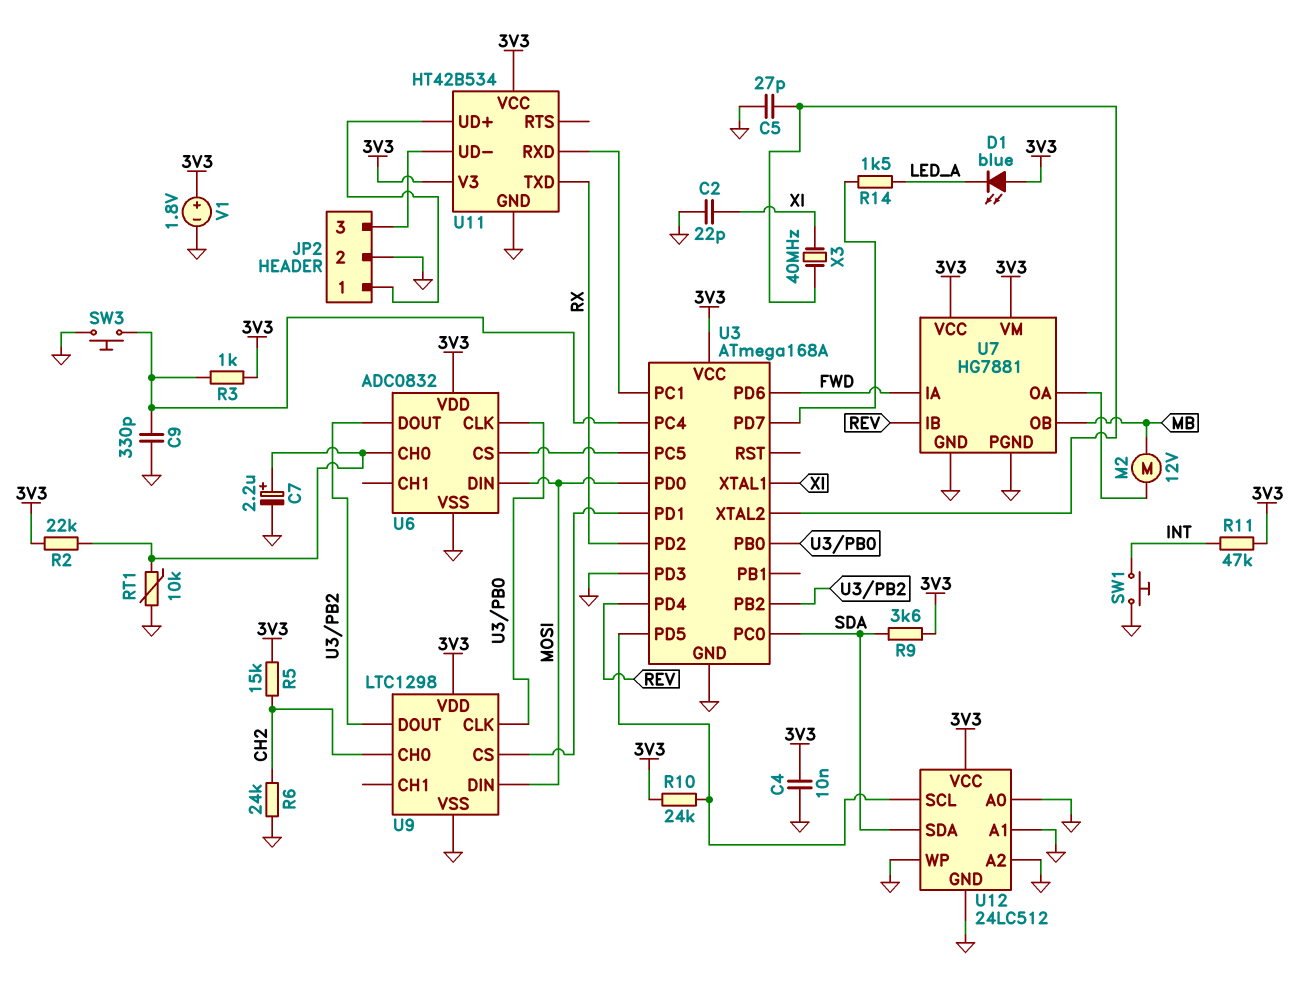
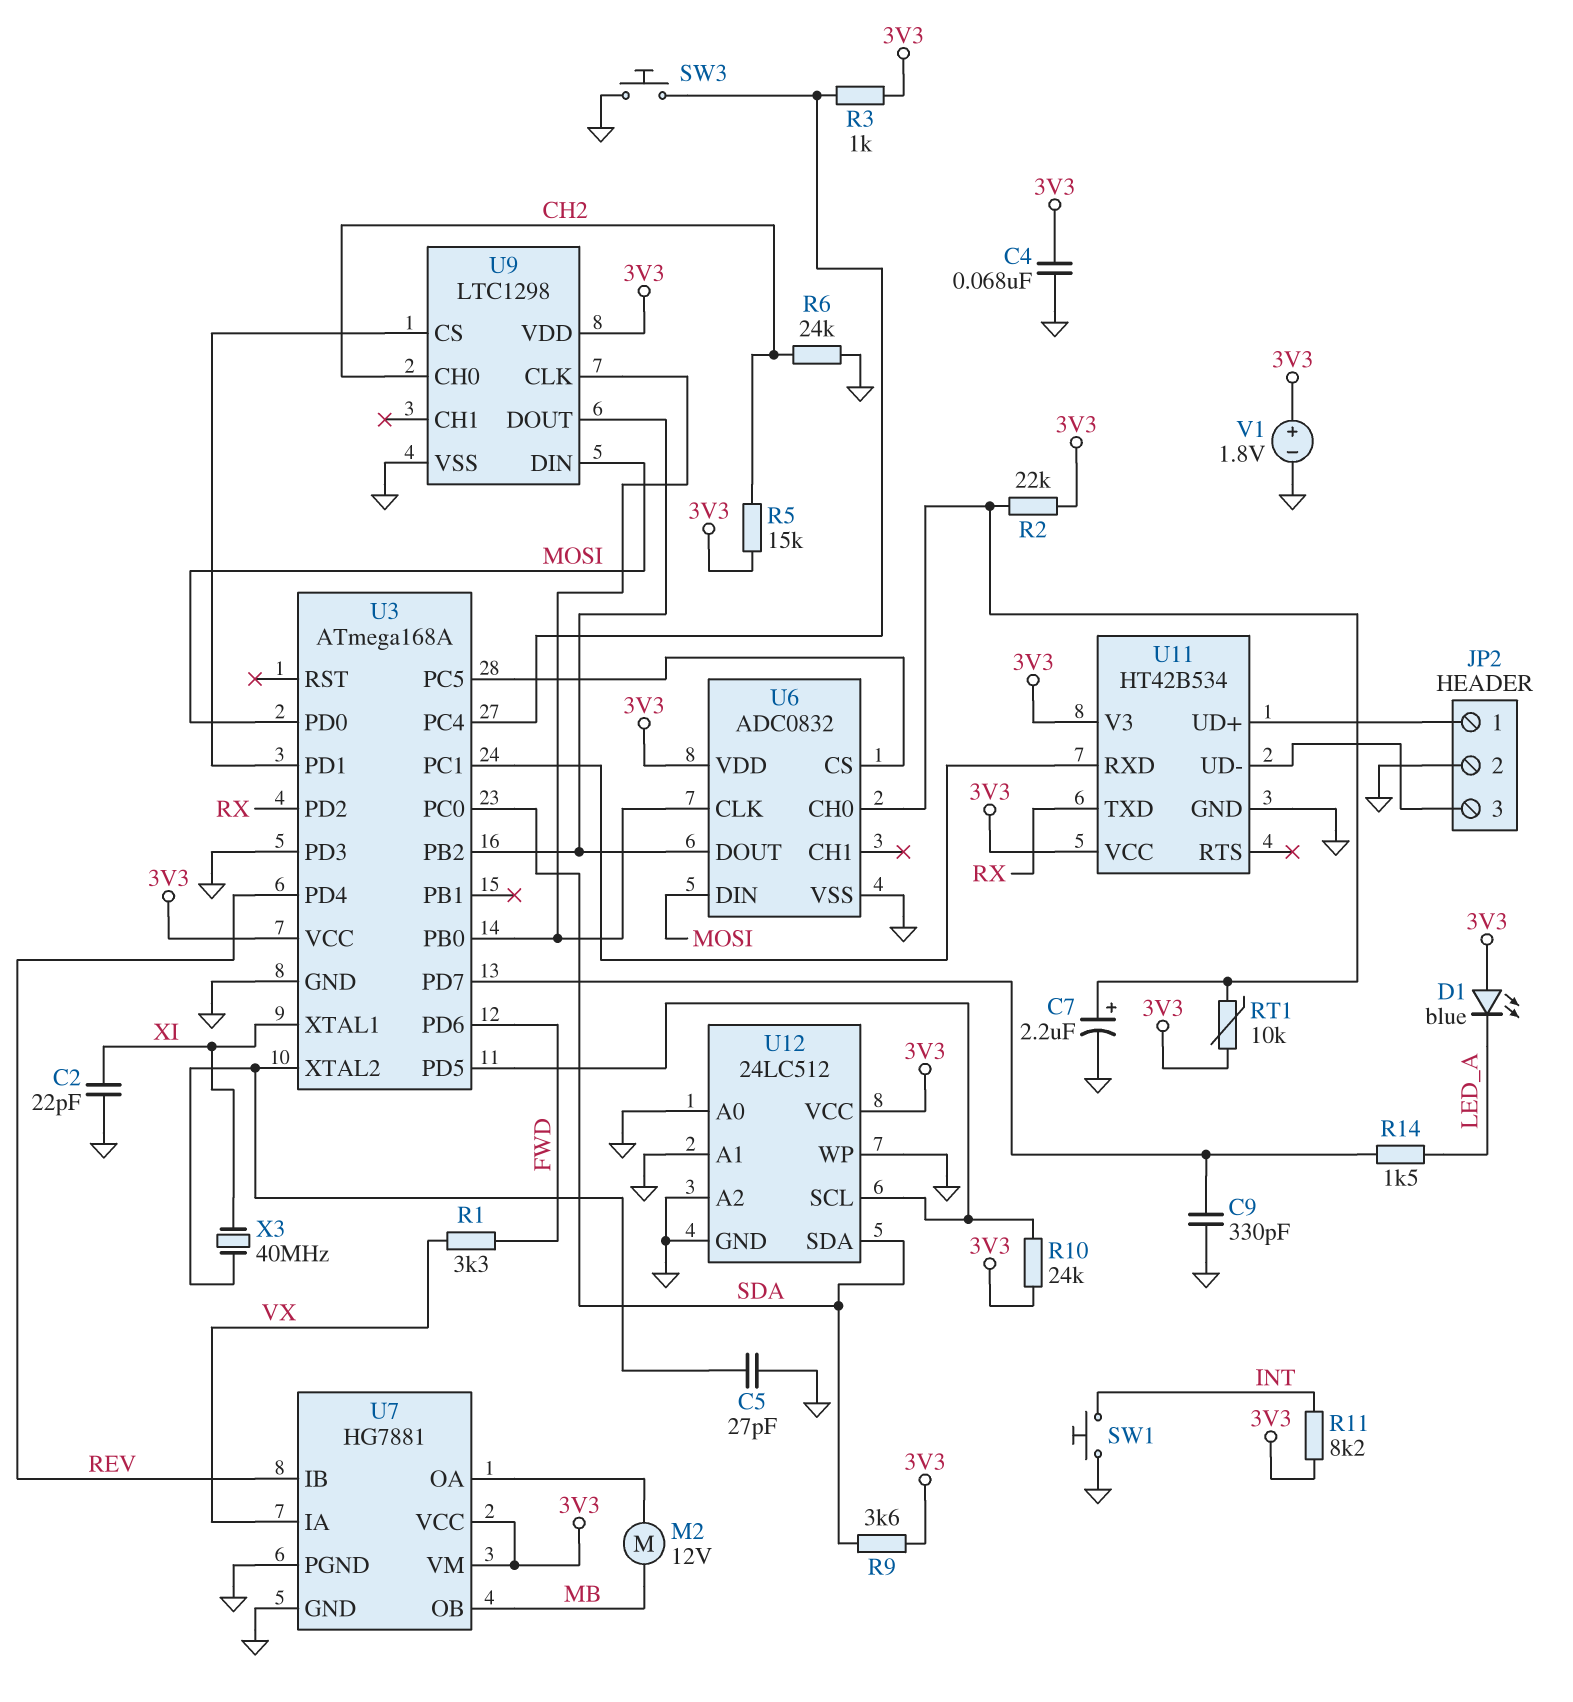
C4: 10nF (3V3, GND) -> 68nF (3V3, GND)
C9: 330pF (GND, U3/PC4) -> 330pF (GND, U3/PD7)
R1: none -> 3.3k (FWD, VX)
R11: 47k (3V3, INT) -> 8.2k (3V3, INT)
RT1: 10k (GND, U6/CH0) -> 10k (3V3, U6/CH0)
U7 pin IA: FWD -> VX

